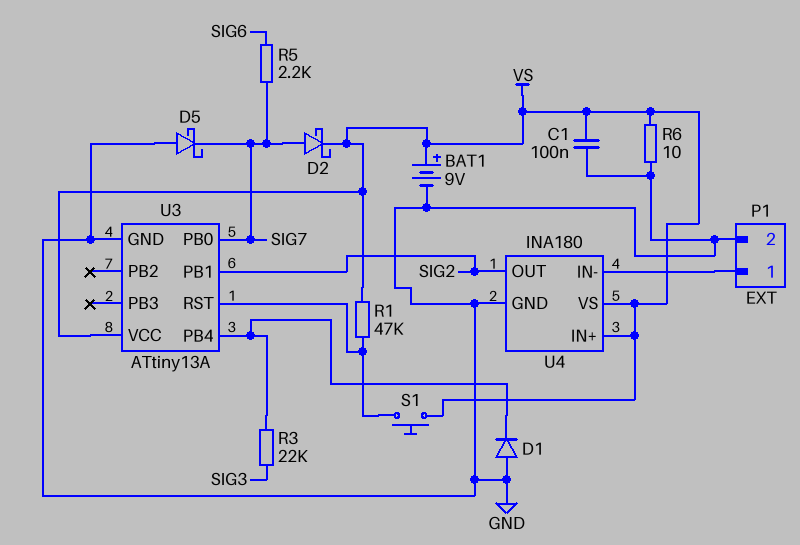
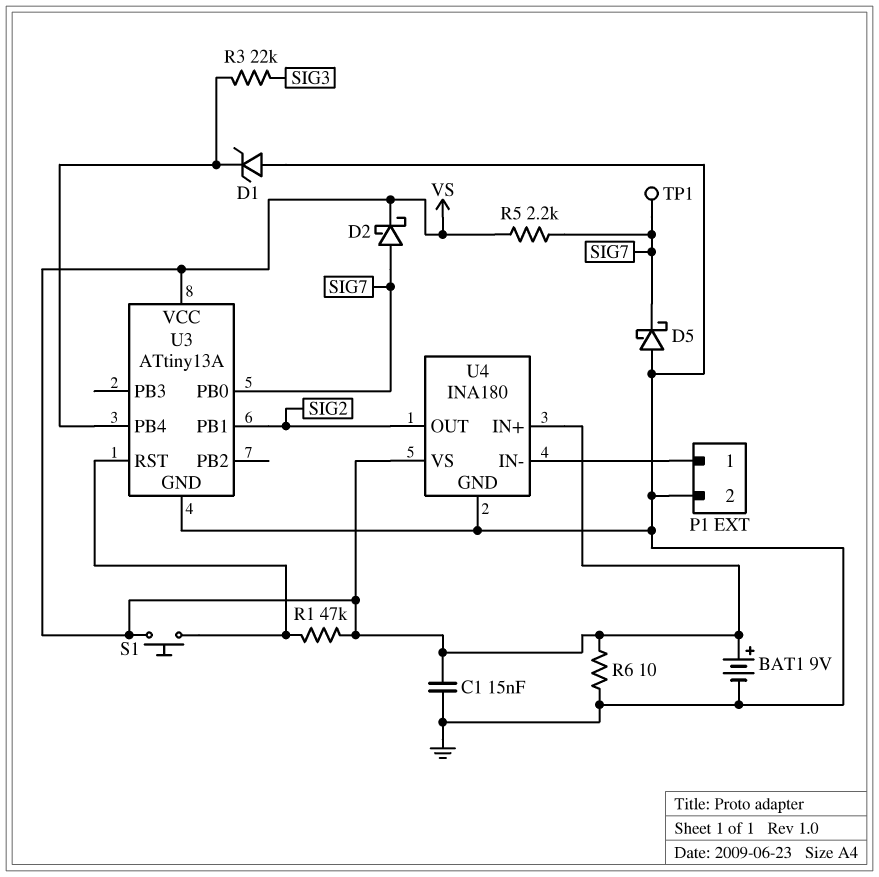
C1: 100nF (GND, VS) -> 15nF (GND, VS)
D1: diode (A GND, K U3/PB4) -> zener (A GND, K U3/PB4)
R5: 2.2k (SIG6, SIG7) -> 2.2k (SIG7, VS)
TP1: none -> test point (SIG7)

